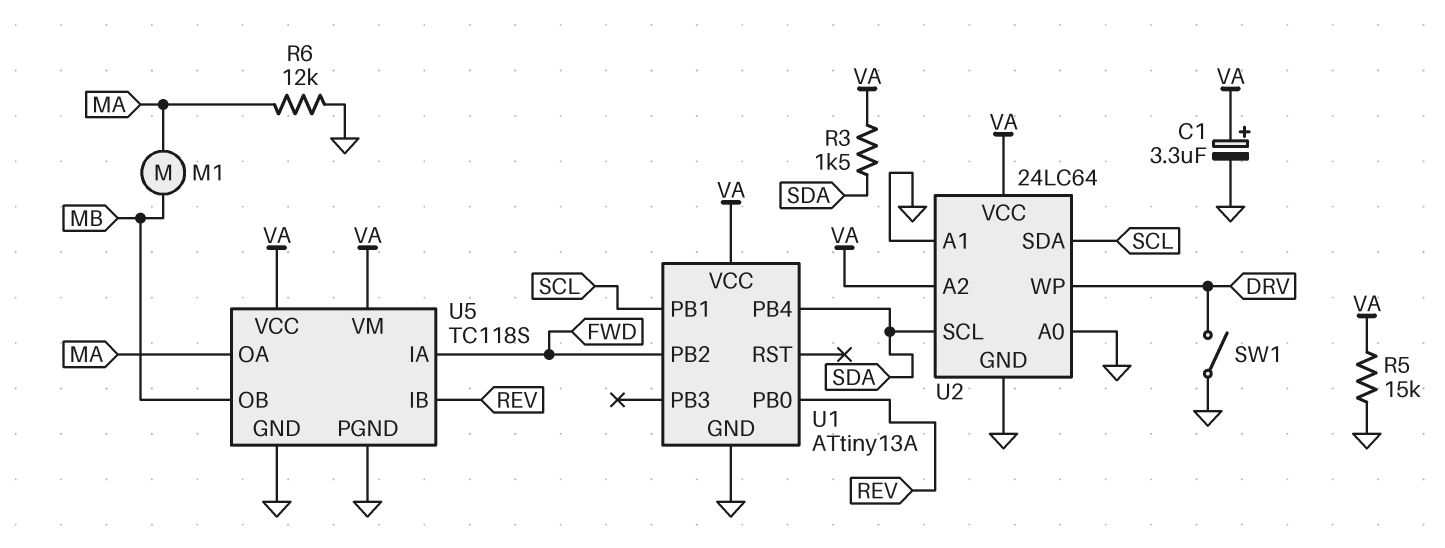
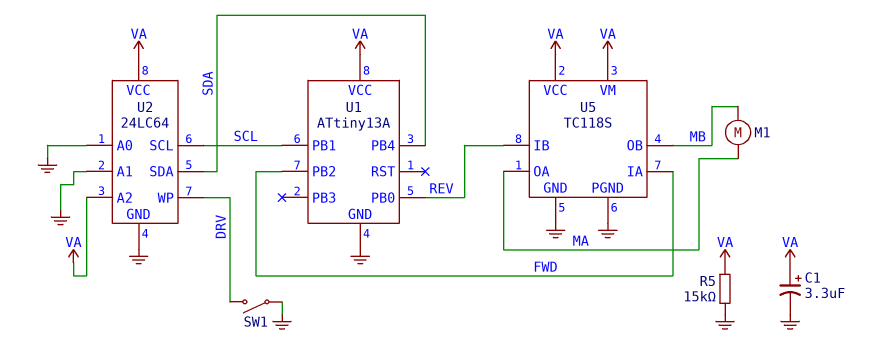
R3: 1.5k (SDA, VA) -> none
R6: 12k (GND, MA) -> none
U2 pin SCL: SDA -> SCL
U2 pin SDA: SCL -> SDA

